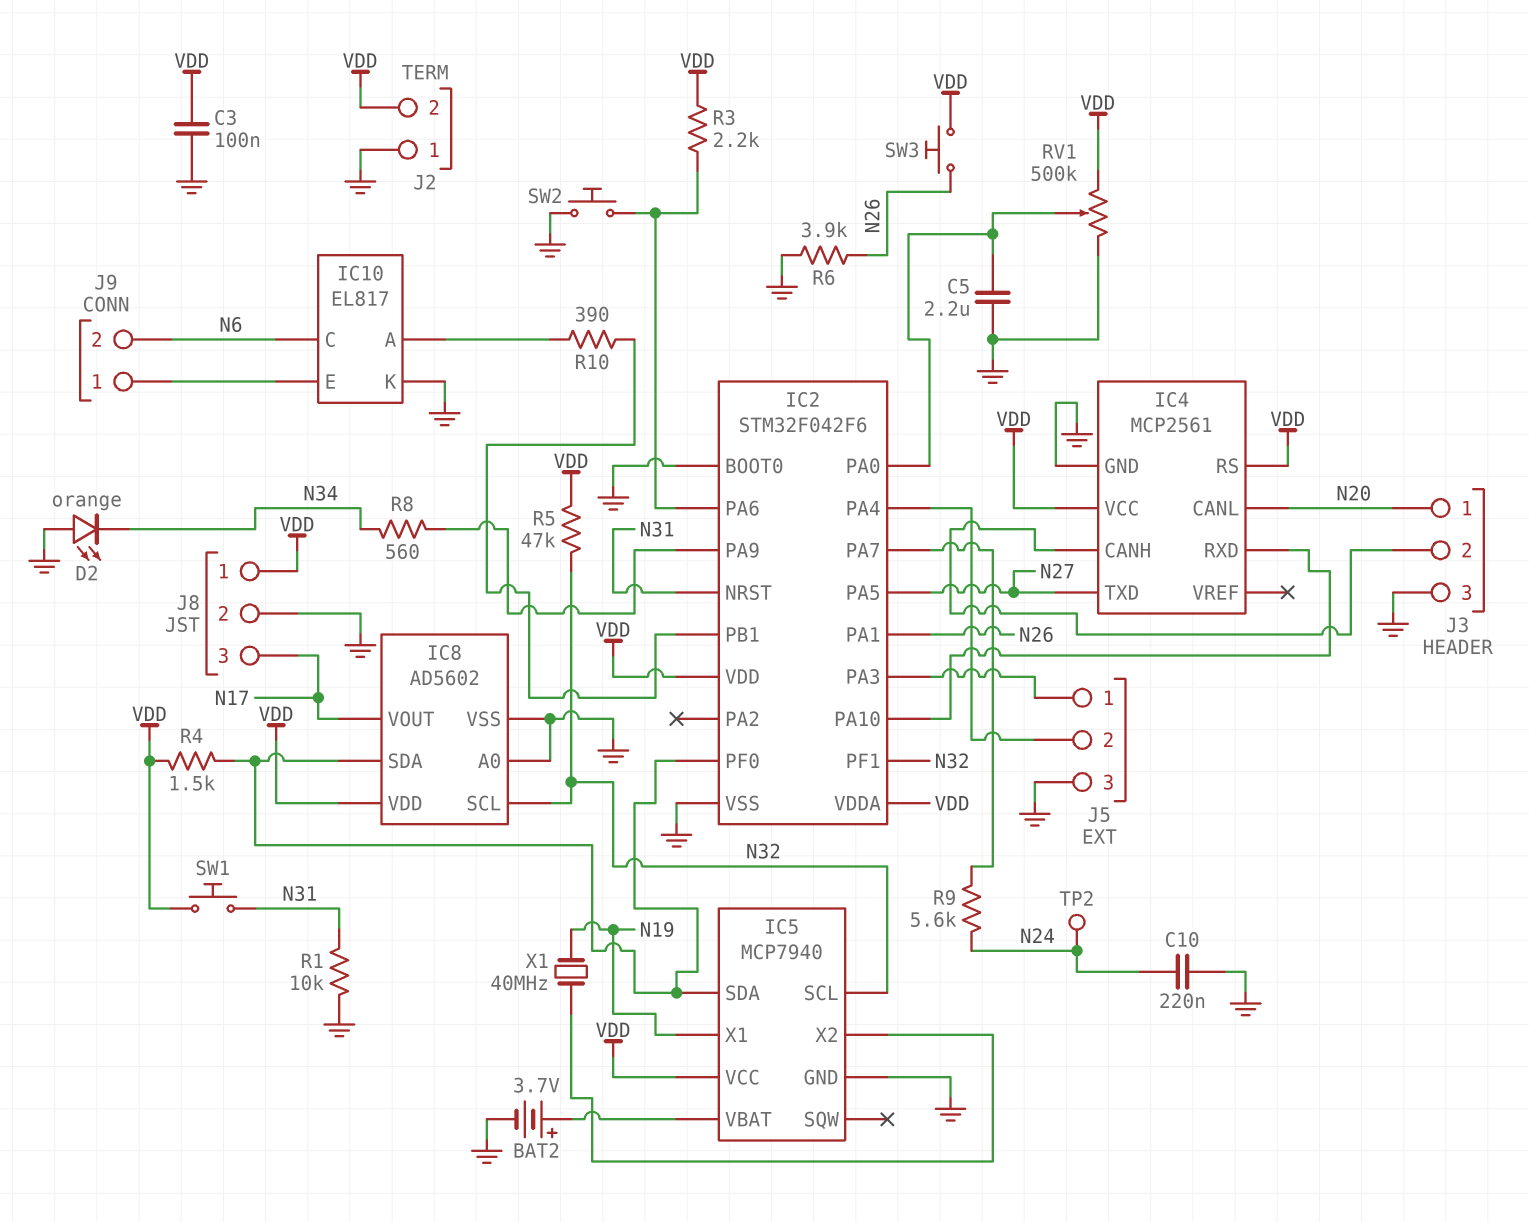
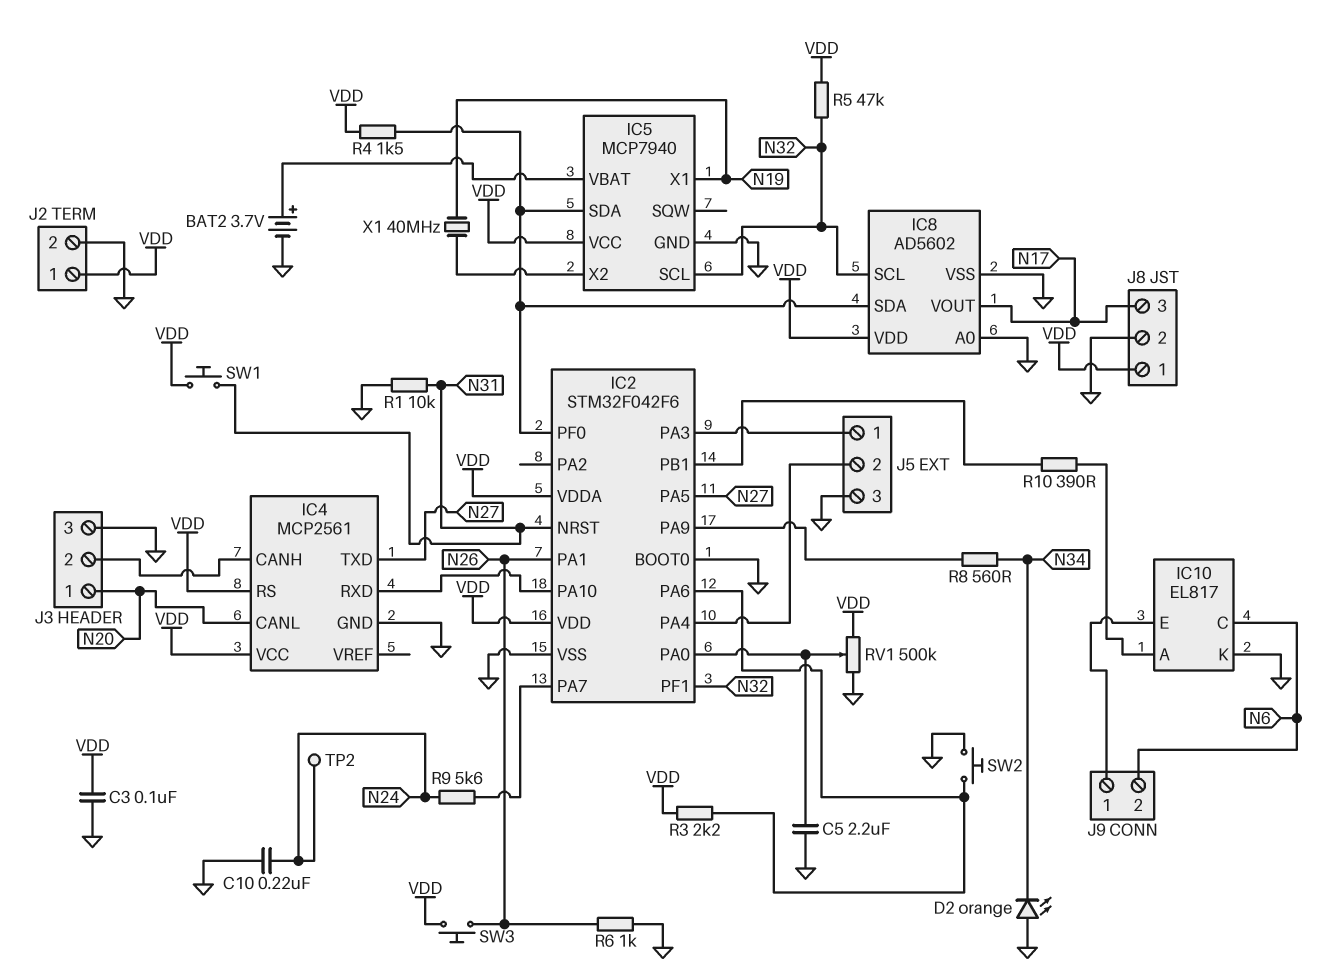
J2 pin 1: GND -> VDD
J2 pin 2: VDD -> GND
R6: 3.9k (GND, N26) -> 1k (GND, N26)

